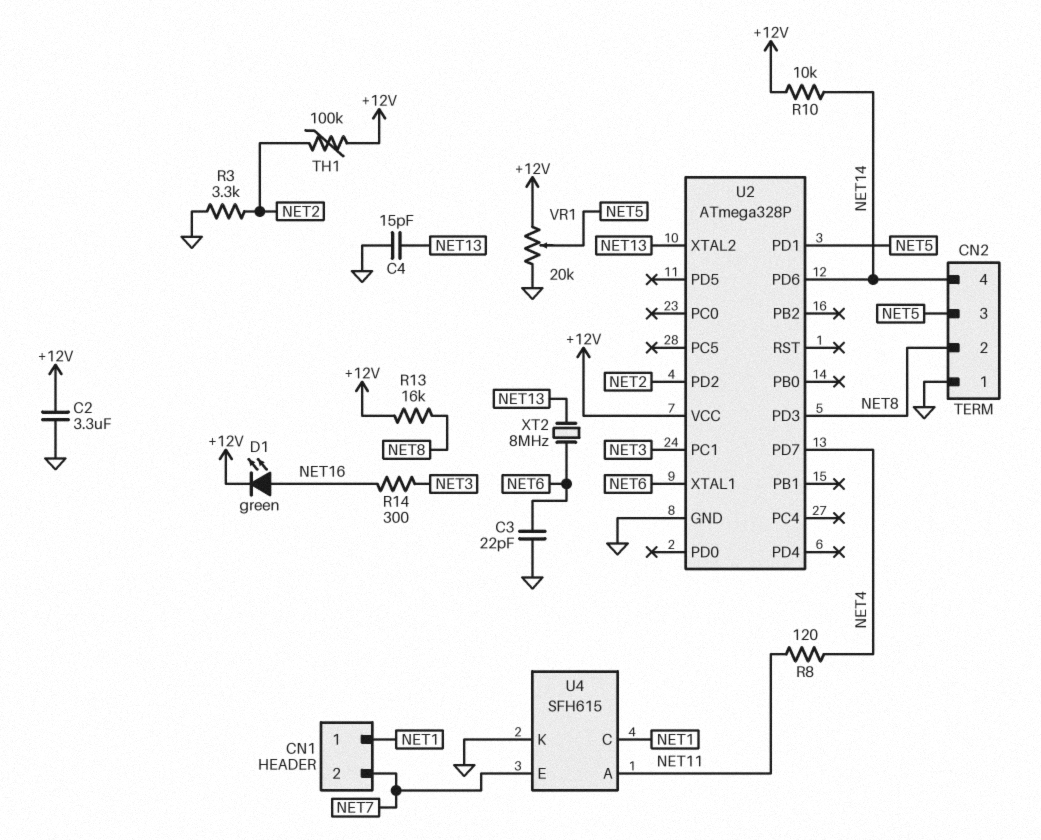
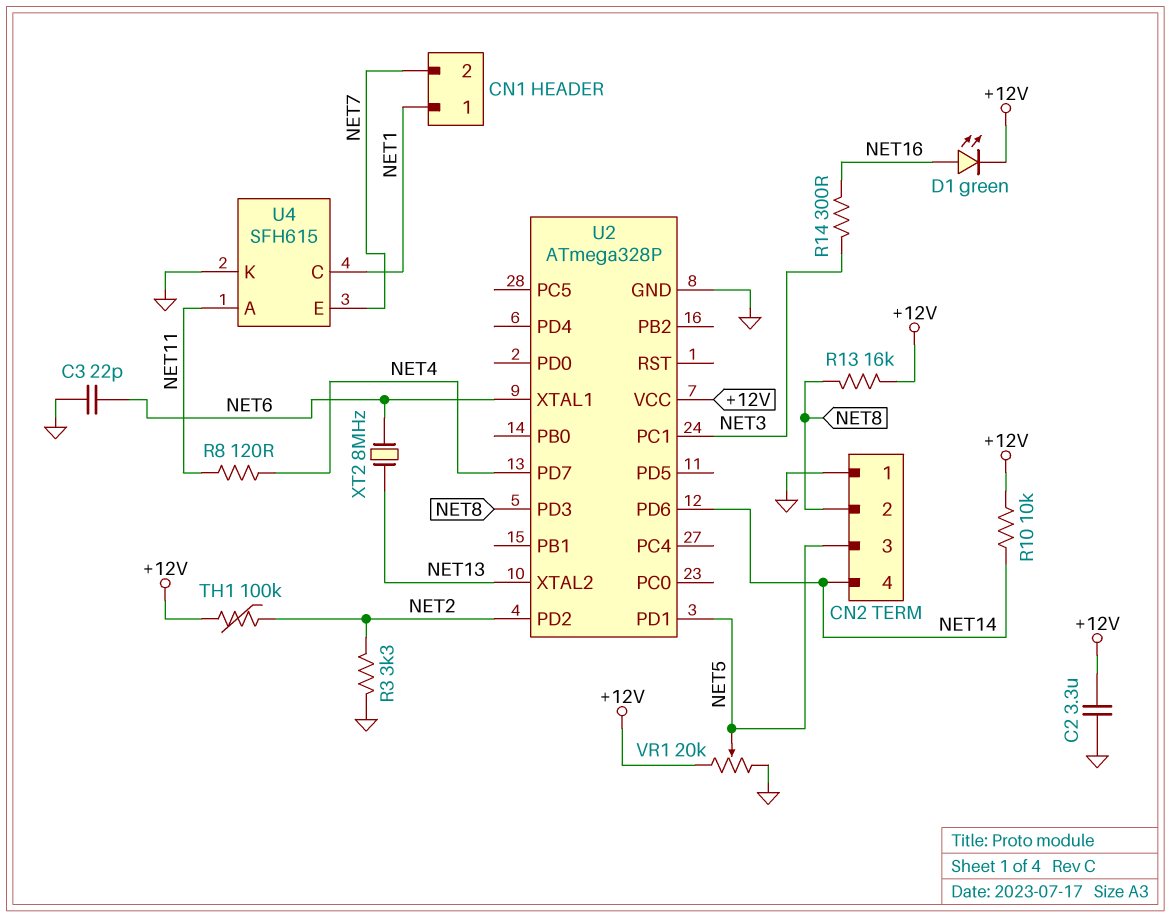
C4: 15pF (GND, NET13) -> none

